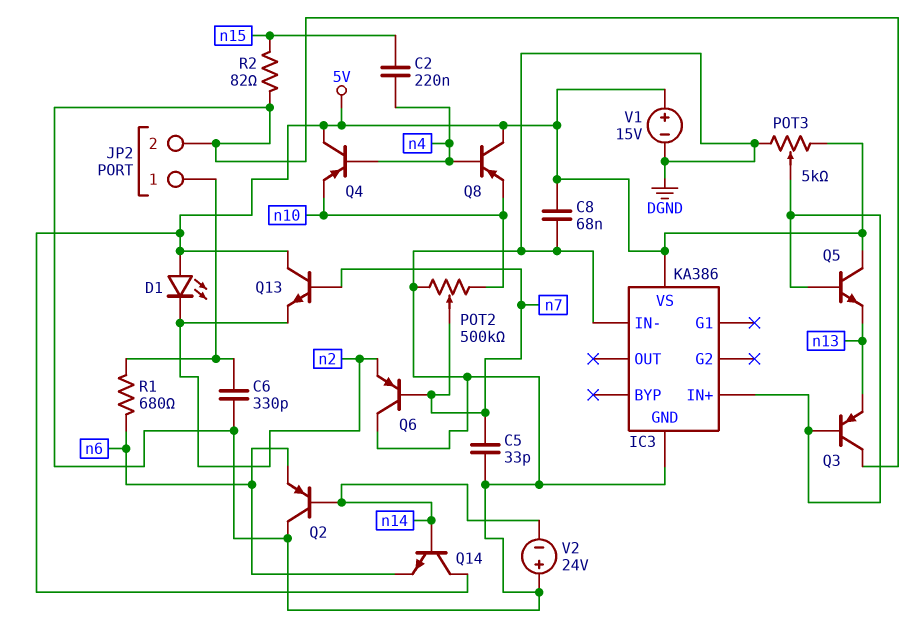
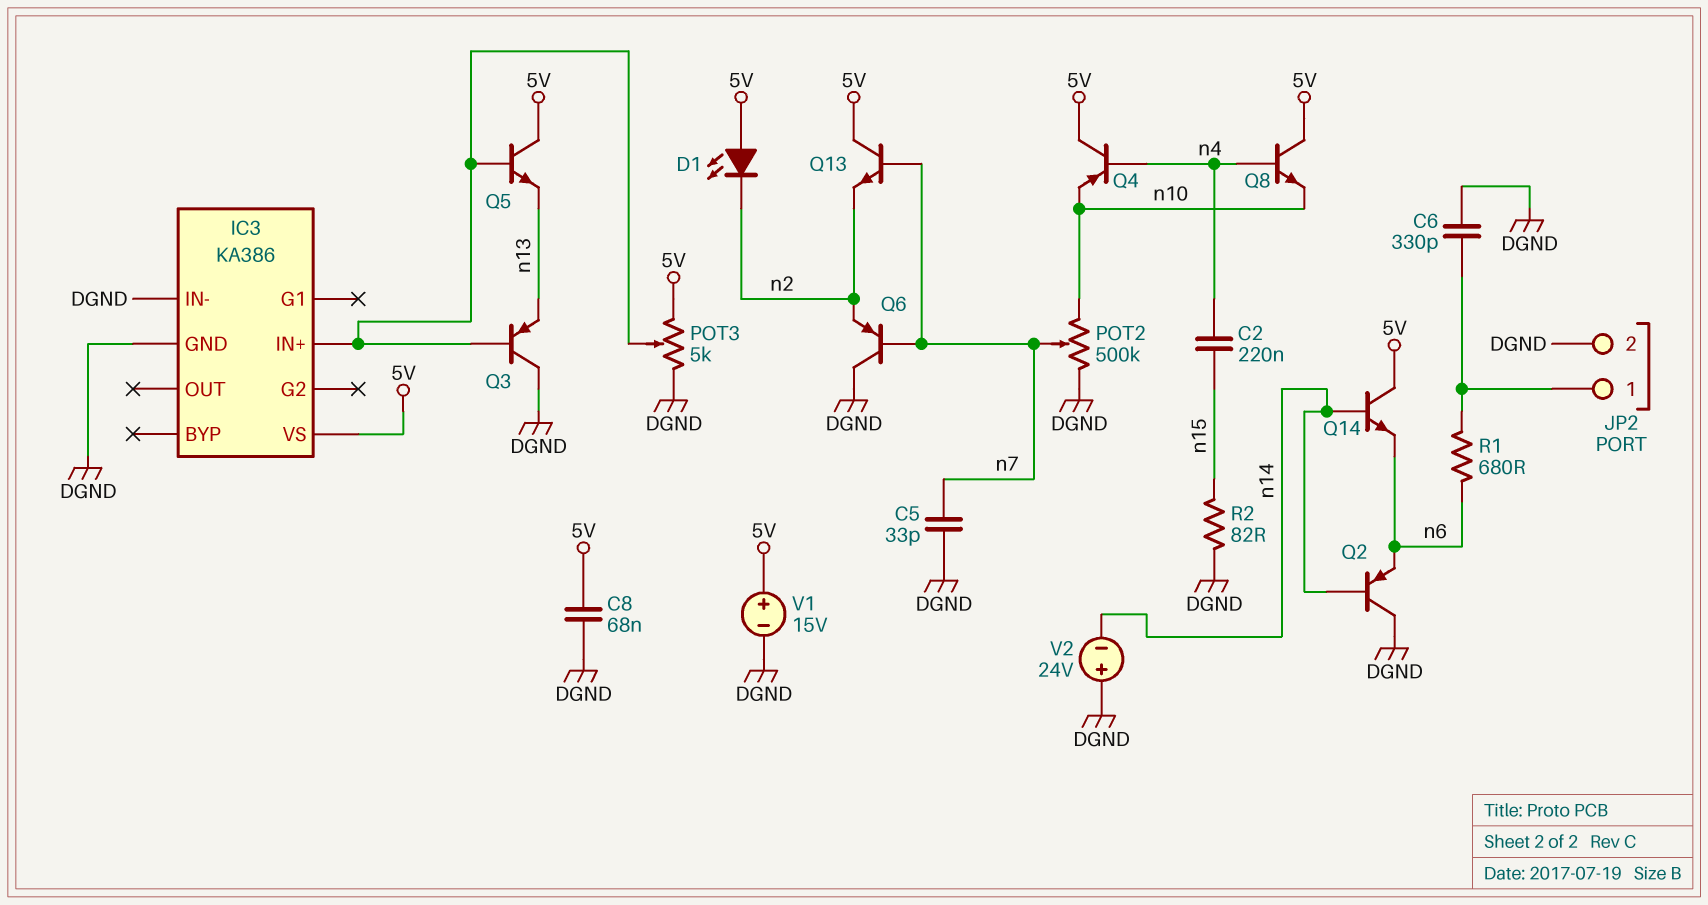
Q8: PNP (B n4, C 5V, E n10) -> NPN (B n4, C 5V, E n10)

